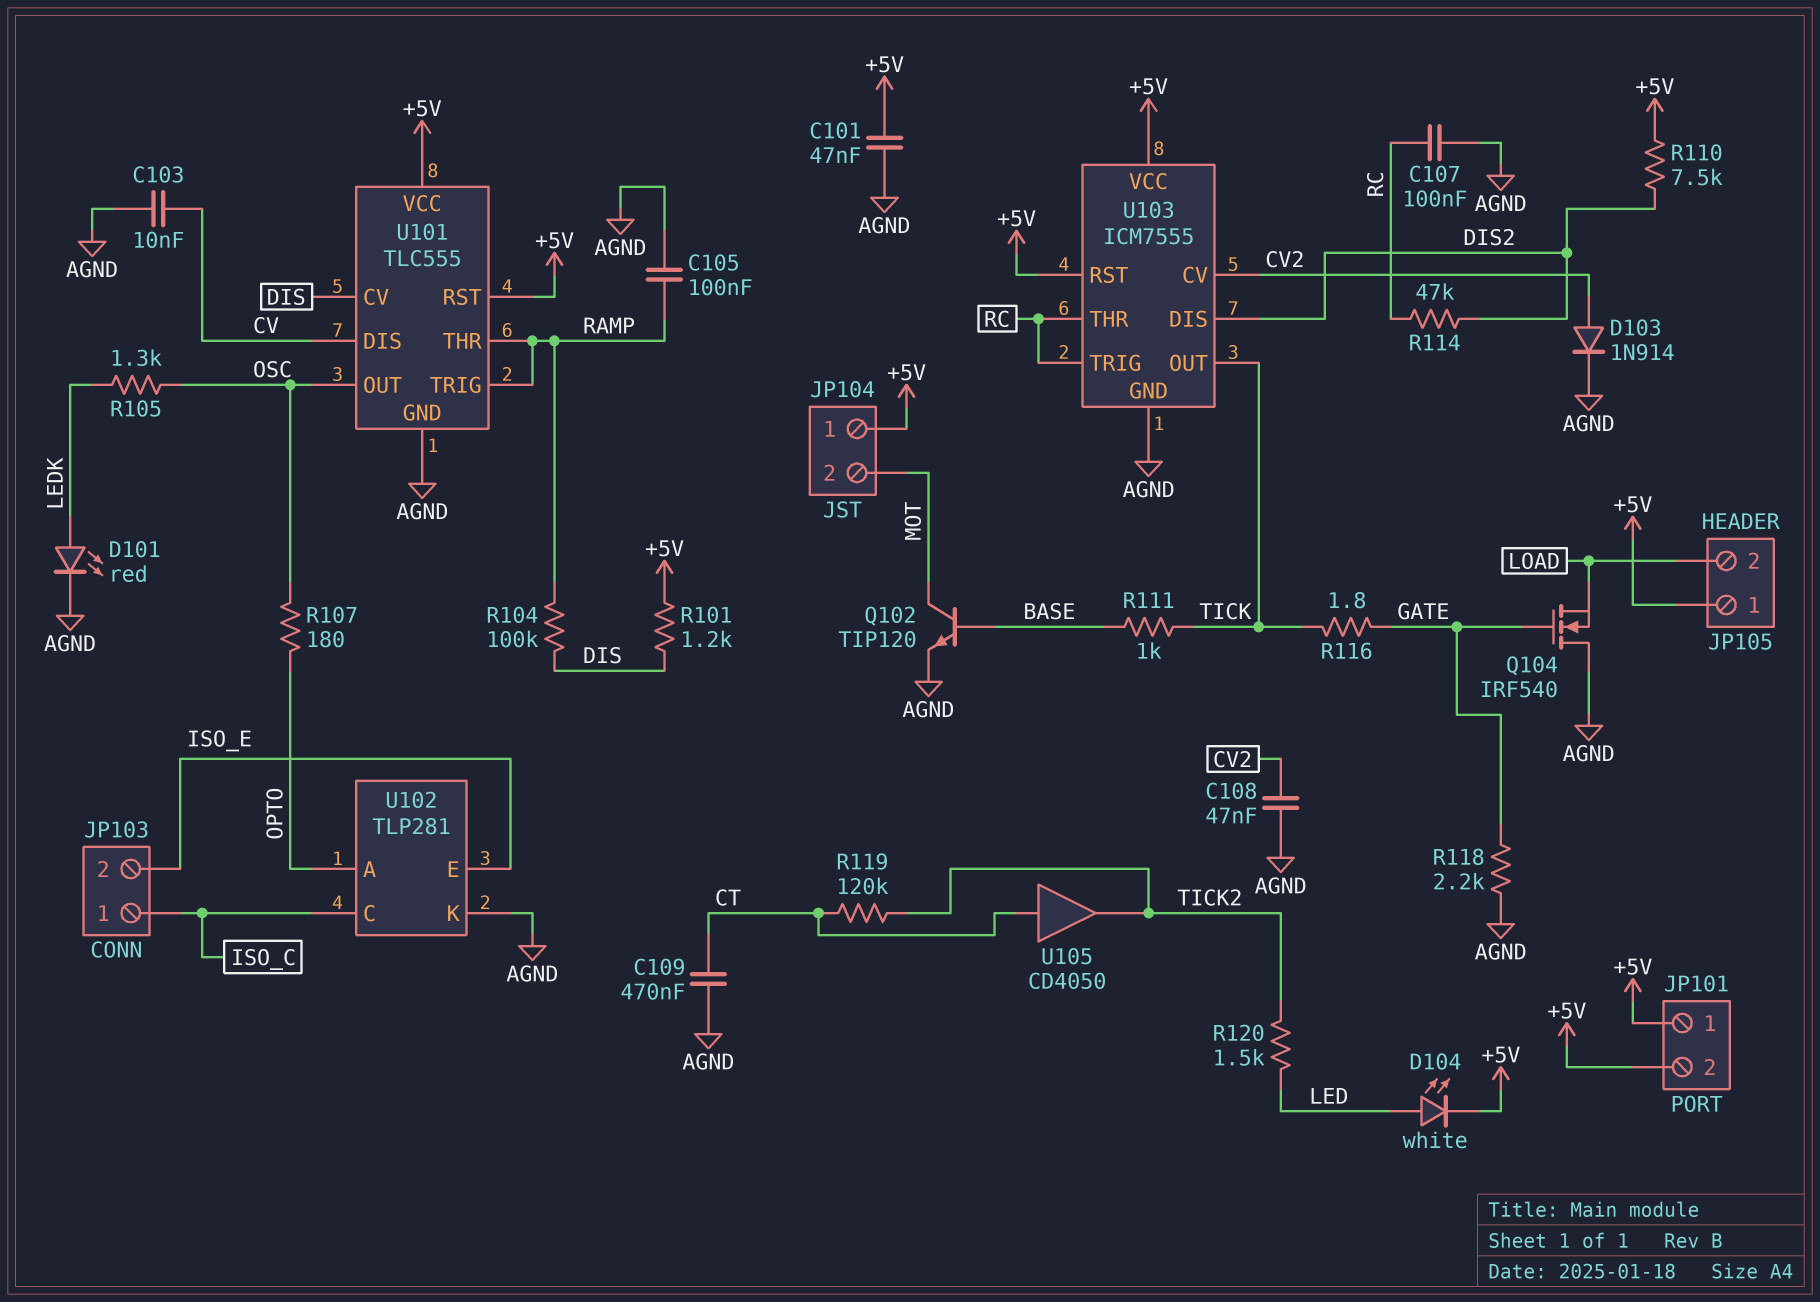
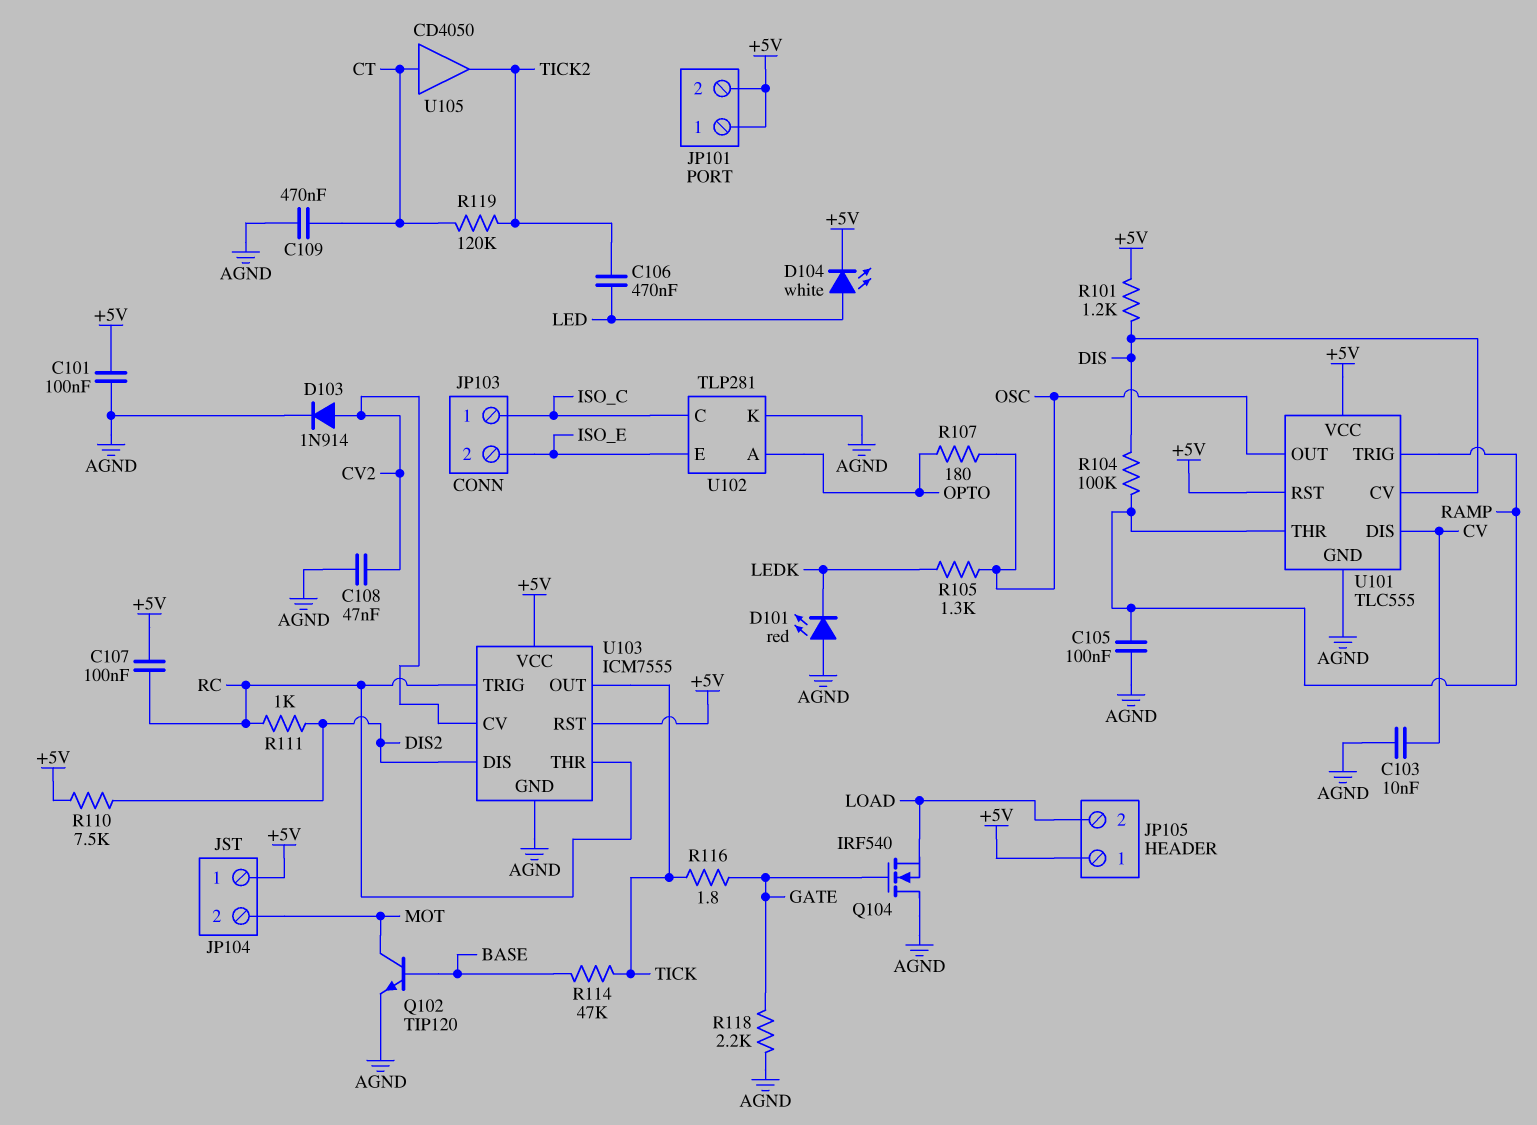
C101: 47nF (+5V, AGND) -> 100nF (+5V, AGND)
C106: none -> 470nF (LED, TICK2)
C107: 100nF (AGND, RC) -> 100nF (+5V, RC)
D101: LED red (A LEDK, K AGND) -> LED red (A AGND, K LEDK)
R111: 1k (BASE, TICK) -> 1k (DIS2, RC)
R114: 47k (DIS2, RC) -> 47k (BASE, TICK)
R120: 1.5k (LED, TICK2) -> none

